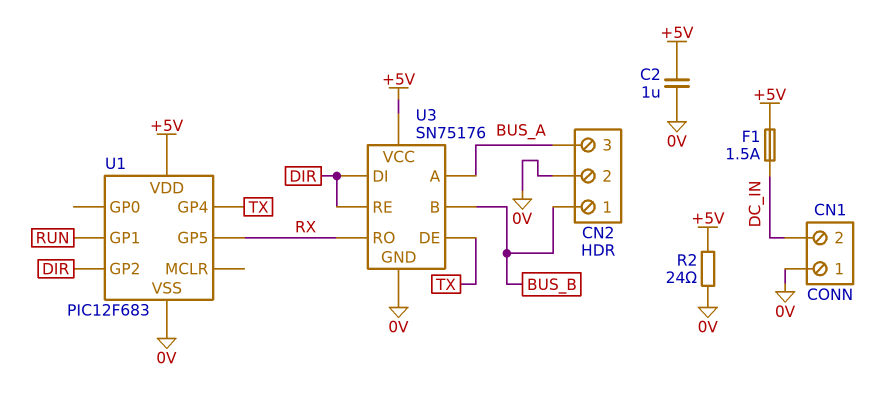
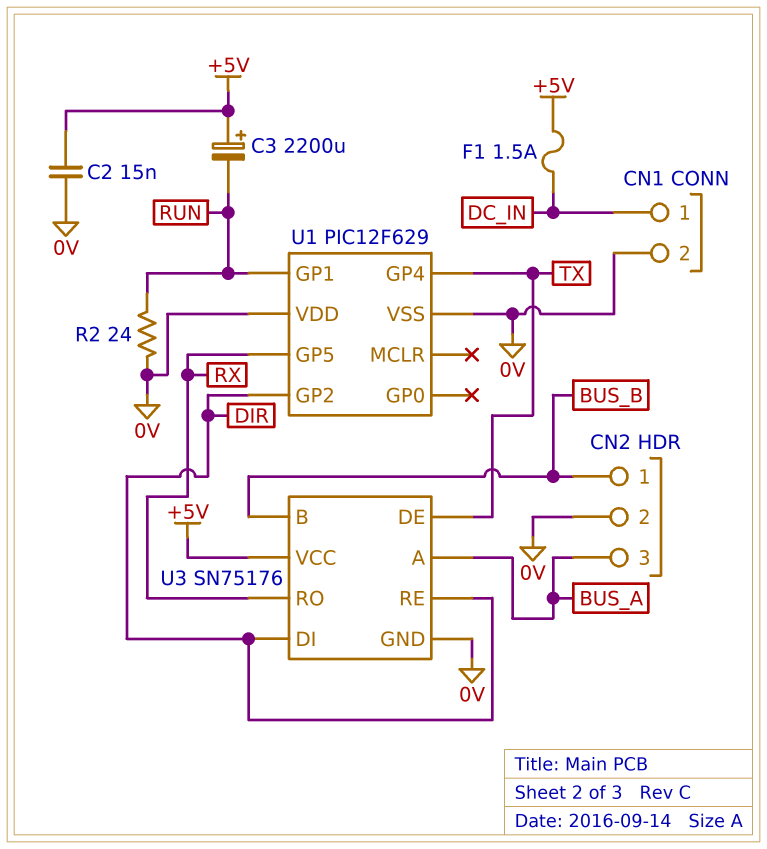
C2: 1uF (+5V, 0V) -> 15nF (+5V, 0V)
C3: none -> 2200uF (plus +5V, minus RUN)
CN1 pin 1: 0V -> DC_IN
CN1 pin 2: DC_IN -> 0V
R2: 24 (+5V, 0V) -> 24 (0V, RUN)
U1: PIC12F683 -> PIC12F629
U1 pin VDD: +5V -> 0V

